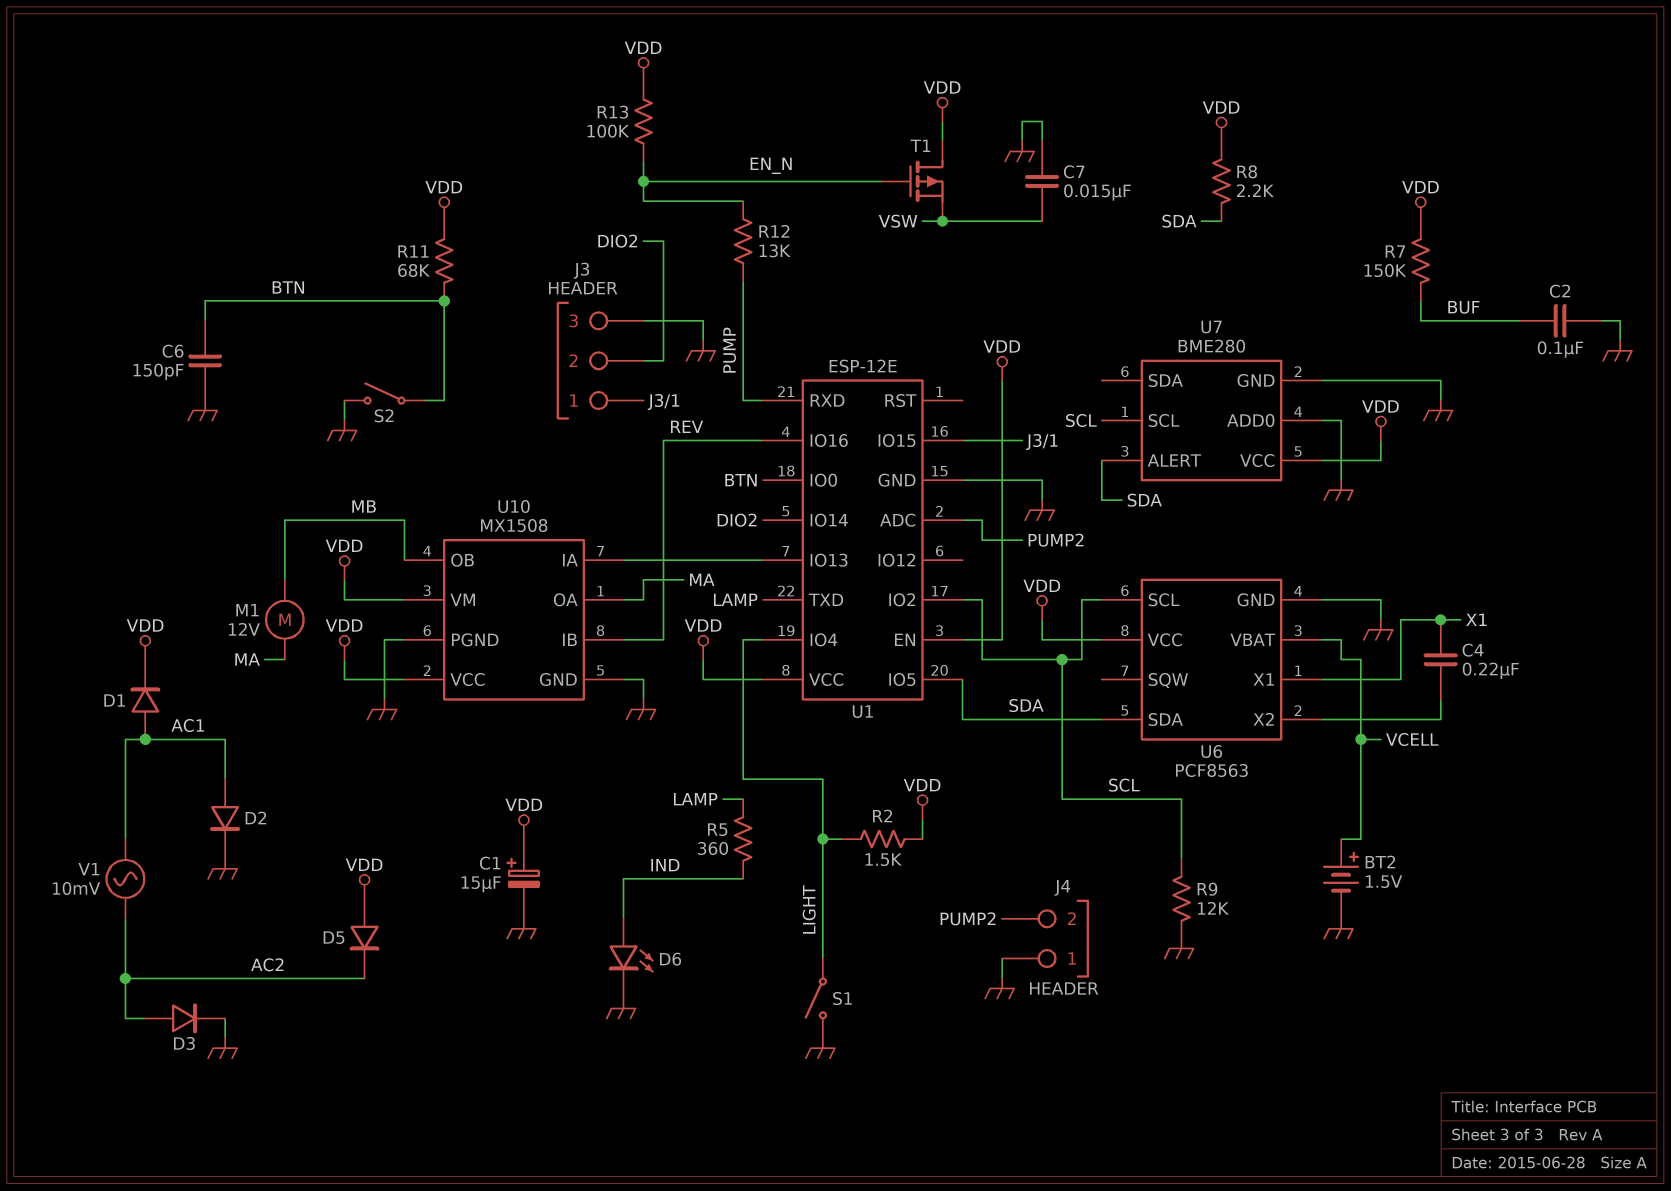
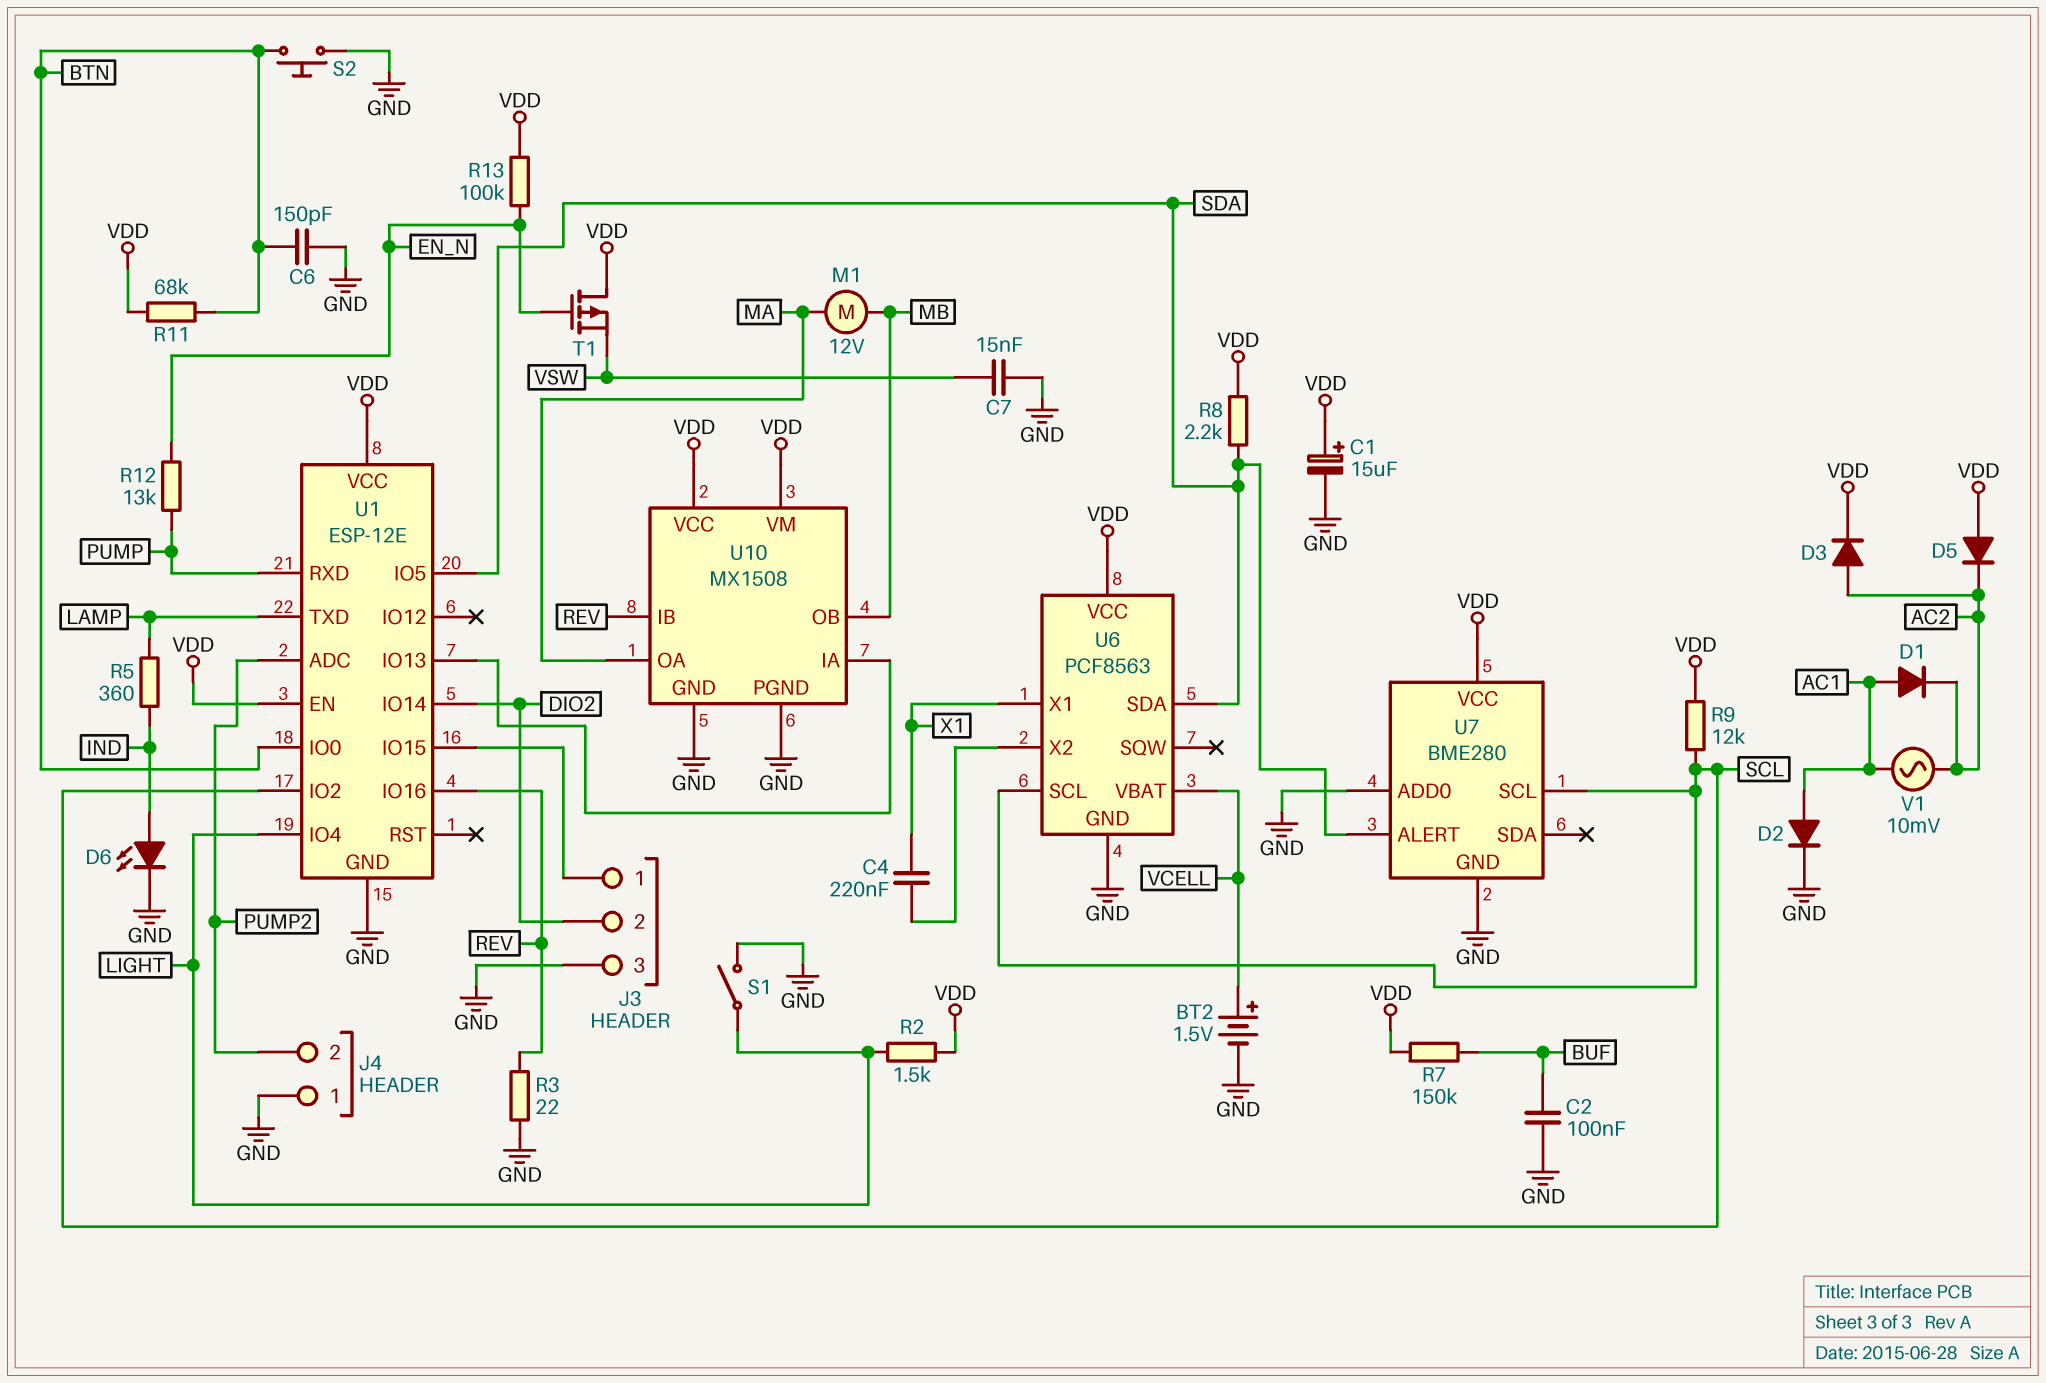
D1: diode (A AC1, K VDD) -> diode (A AC1, K AC2)
D3: diode (A AC2, K GND) -> diode (A AC2, K VDD)
R3: none -> 22 (GND, REV)
R9: 12k (GND, SCL) -> 12k (SCL, VDD)
S2: switch (BTN, GND) -> button (BTN, GND)

